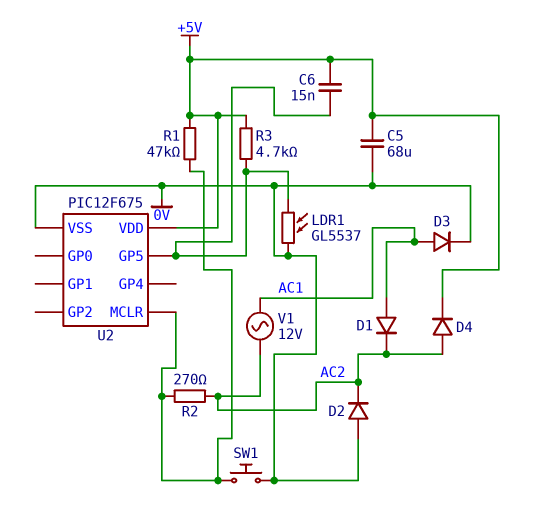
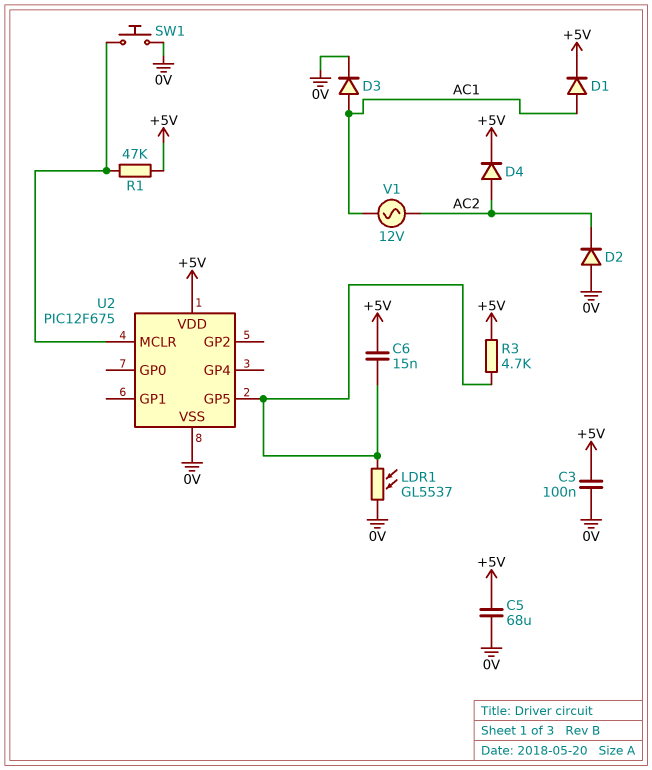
C3: none -> 100nF (+5V, 0V)
D1: diode (A AC1, K AC2) -> diode (A AC1, K +5V)
R2: 270 (AC2, U2/MCLR) -> none

